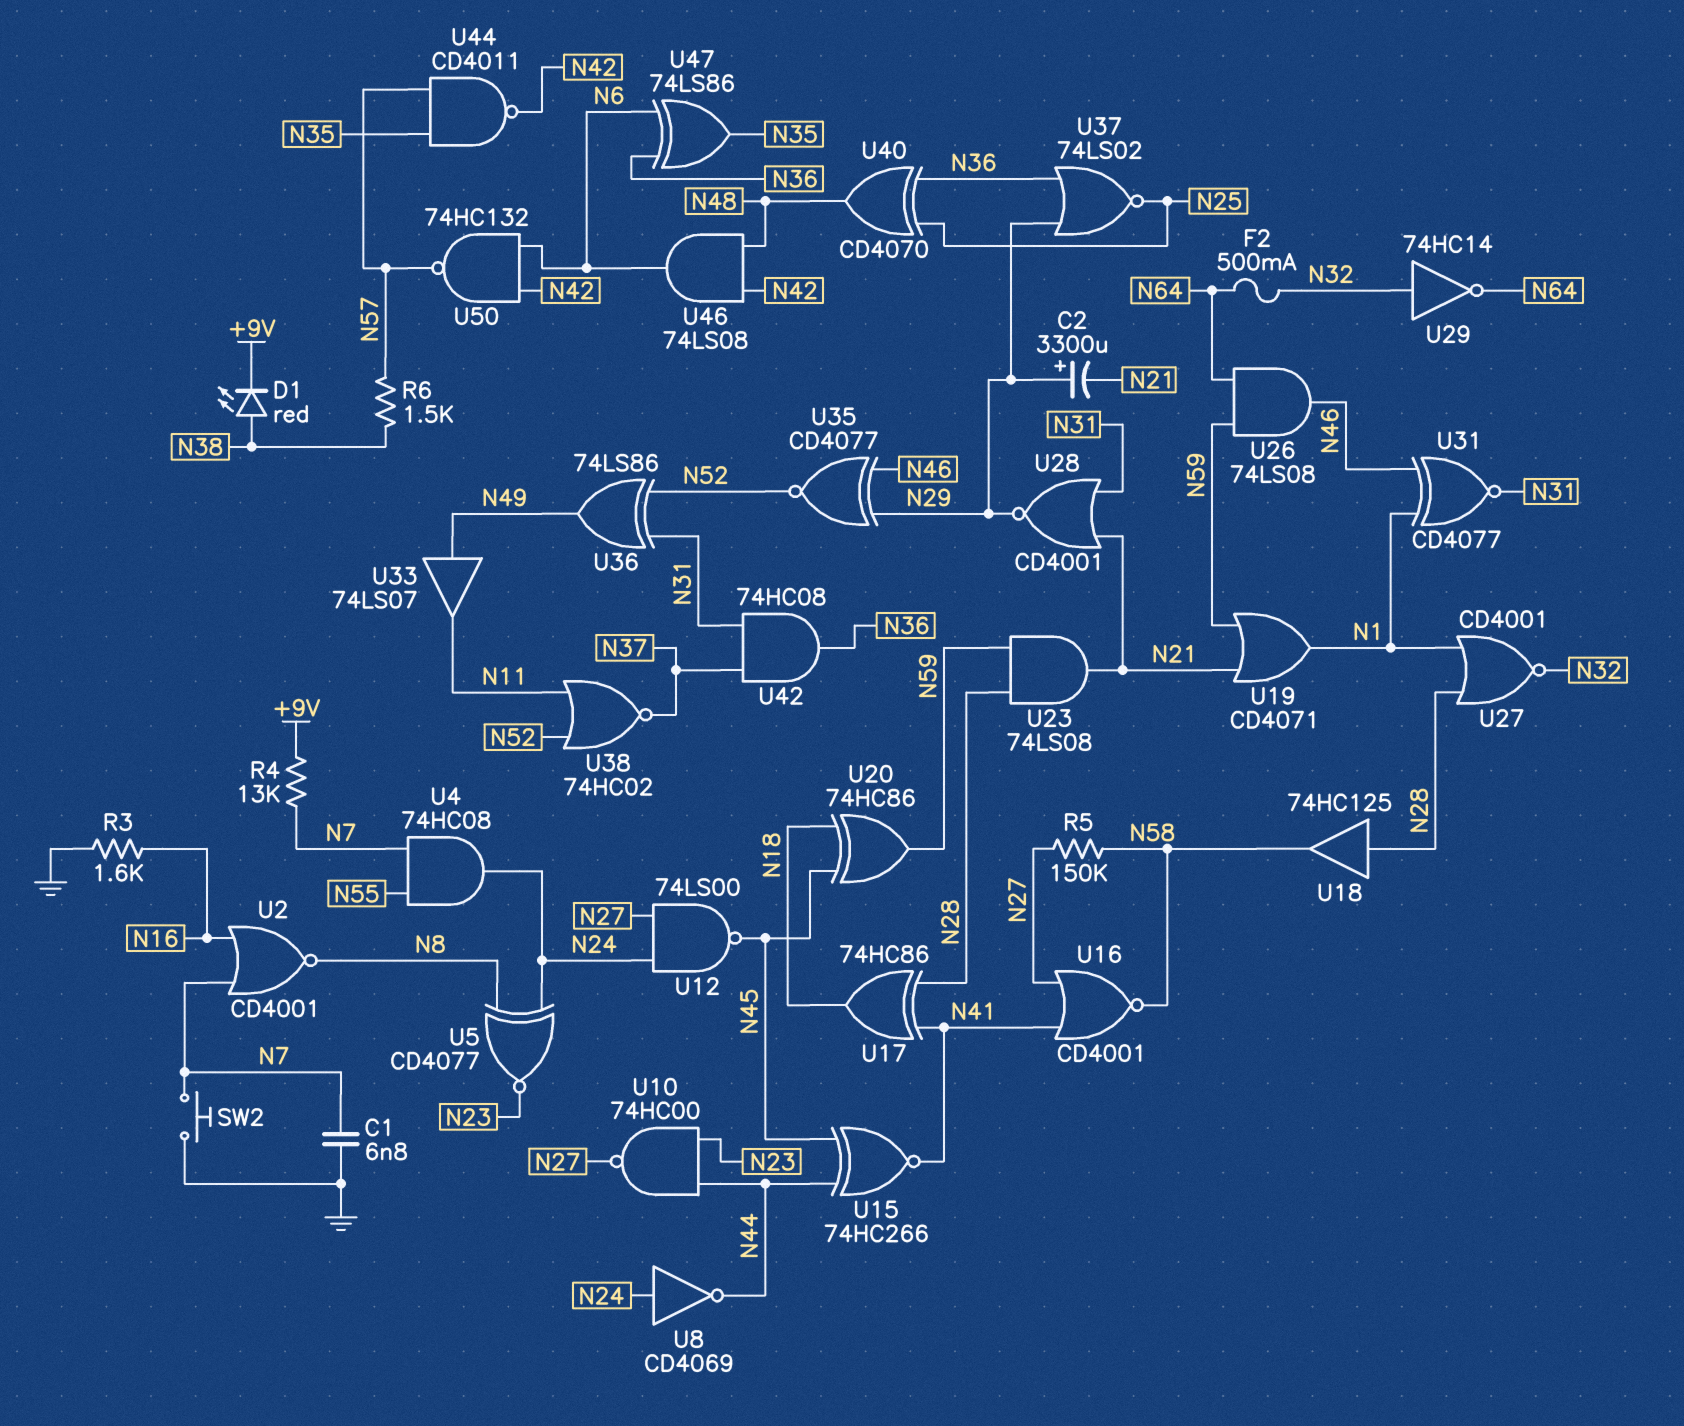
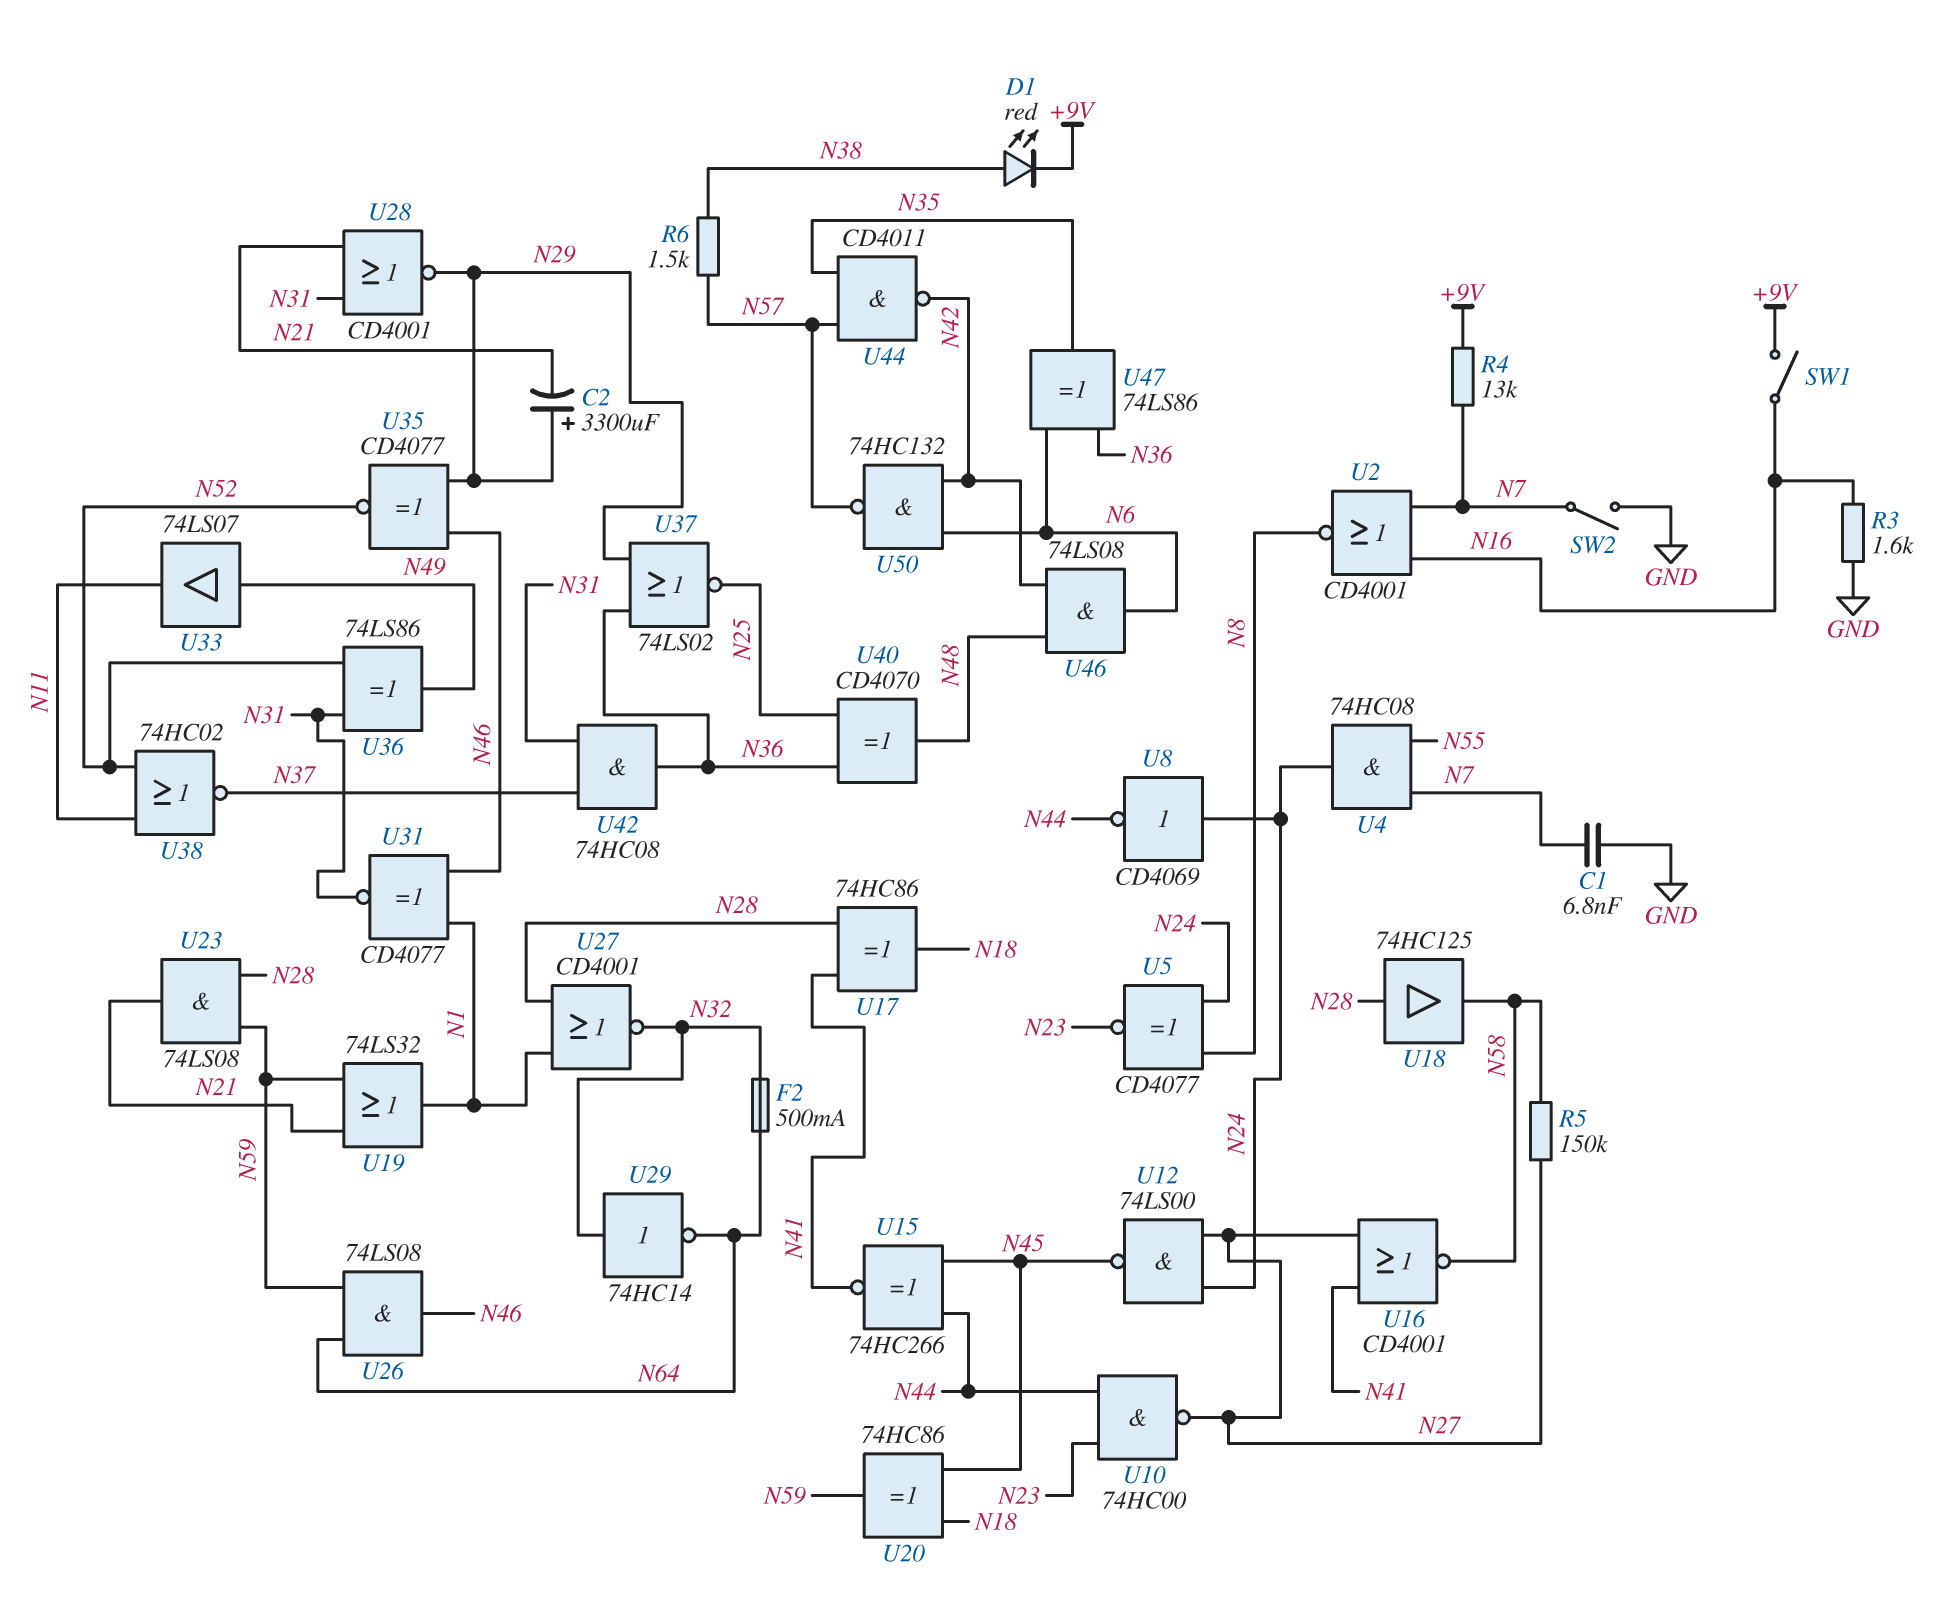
SW1: none -> switch (+9V, N16)
SW2: button (GND, N7) -> switch (GND, N7)
U19: OR CD4071 (in N21, in N59, out N1) -> OR 74LS32 (in N21, in N59, out N1)

